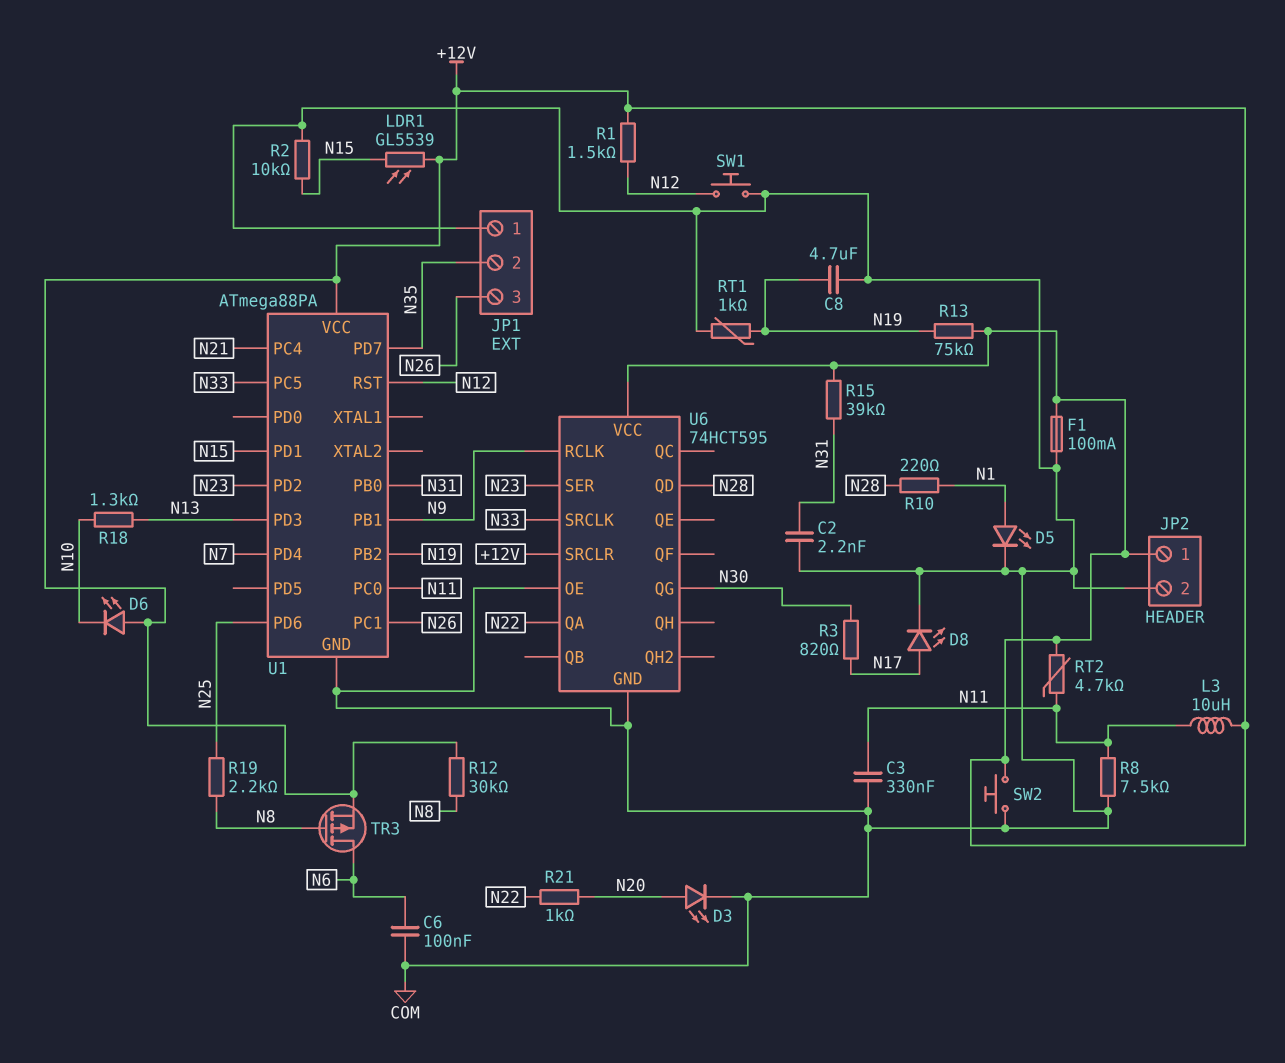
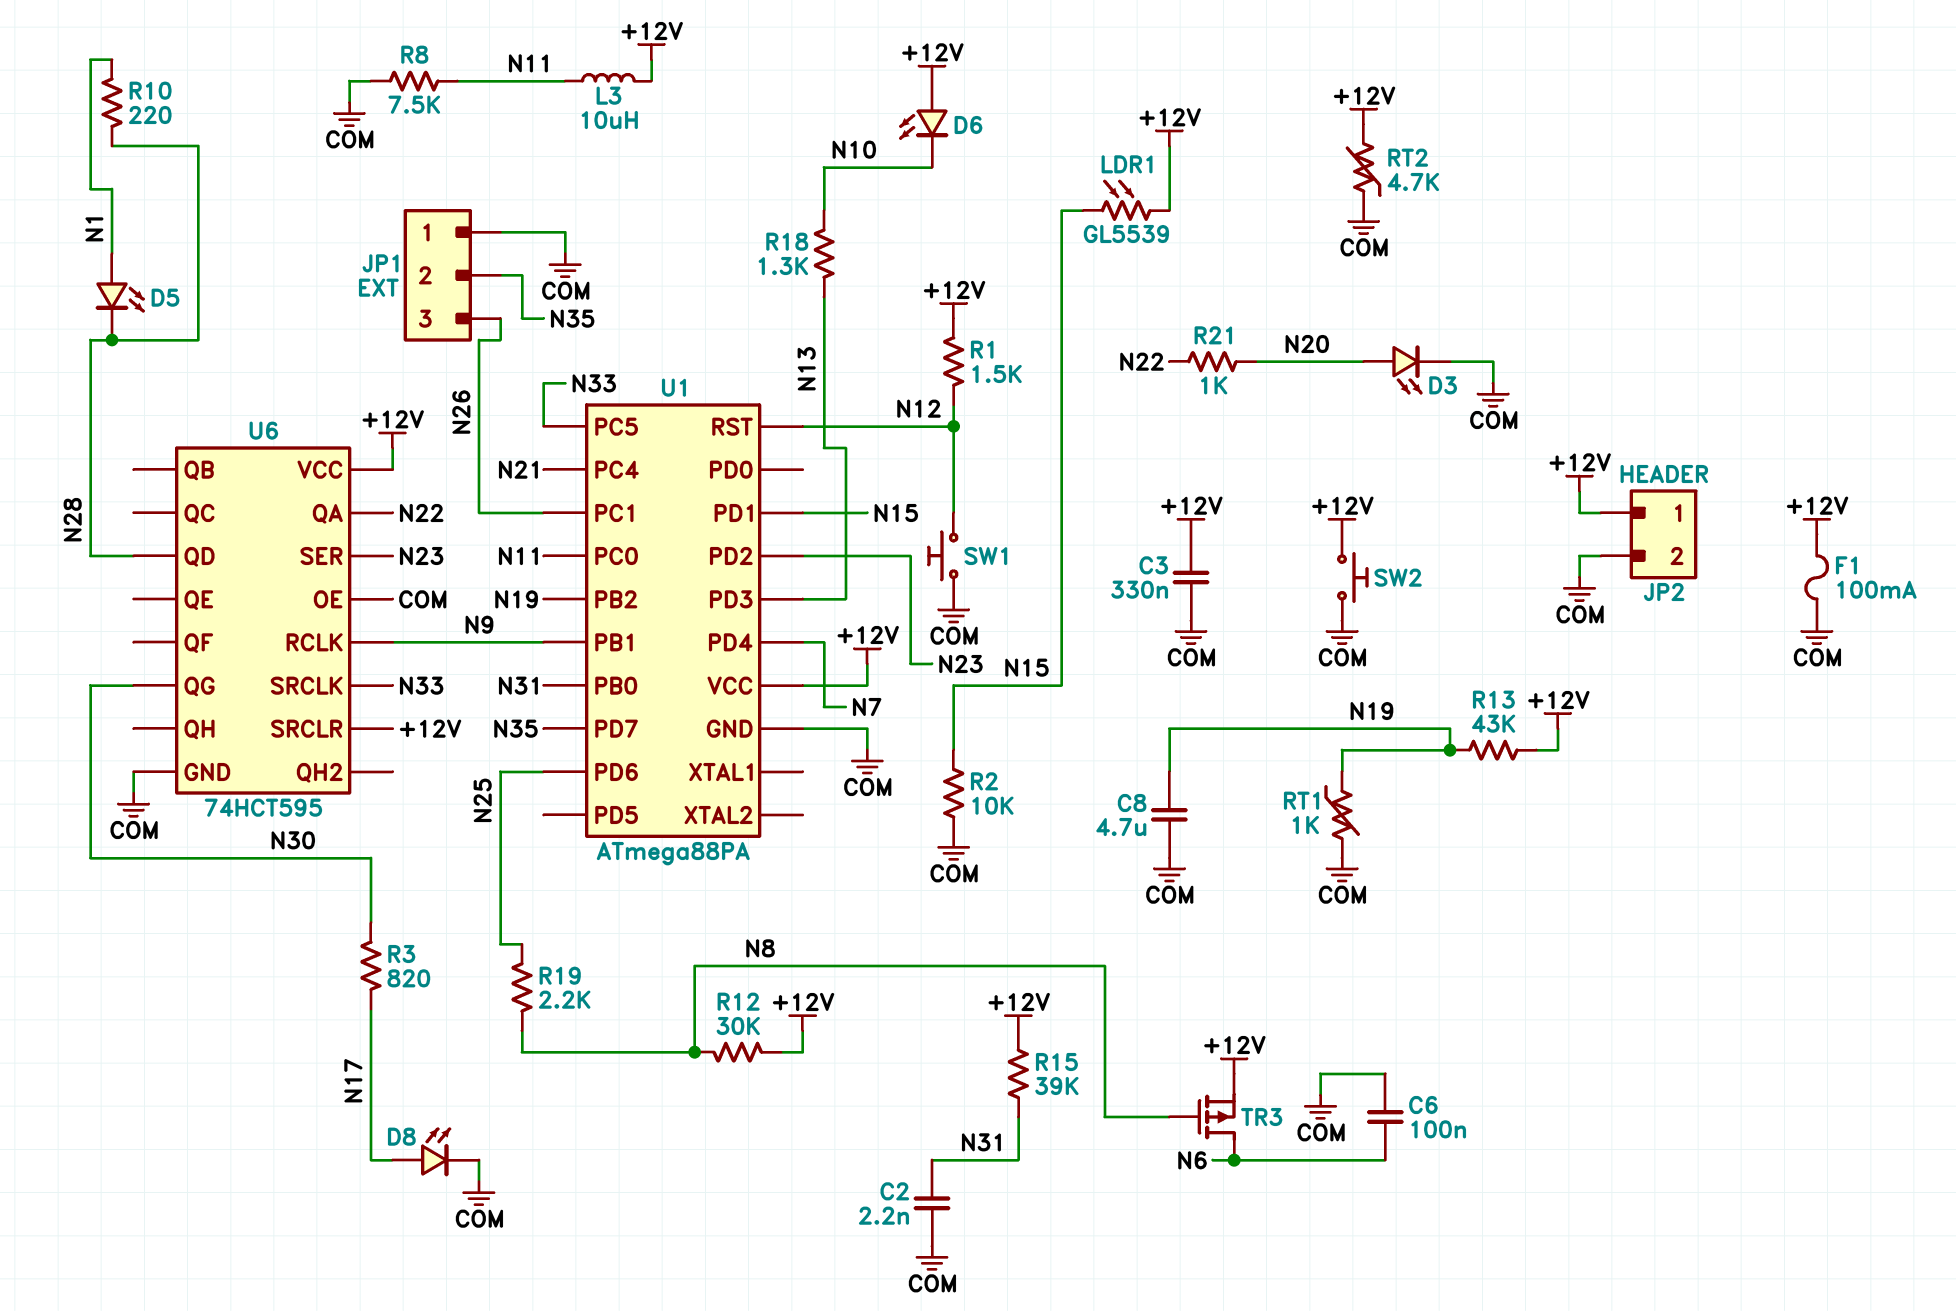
C3: 330nF (COM, N11) -> 330nF (+12V, COM)
D5: LED (A N1, K COM) -> LED (A N1, K N28)
R13: 75k (+12V, N19) -> 43k (+12V, N19)
RT2: 4.7k (+12V, N11) -> 4.7k (+12V, COM)

